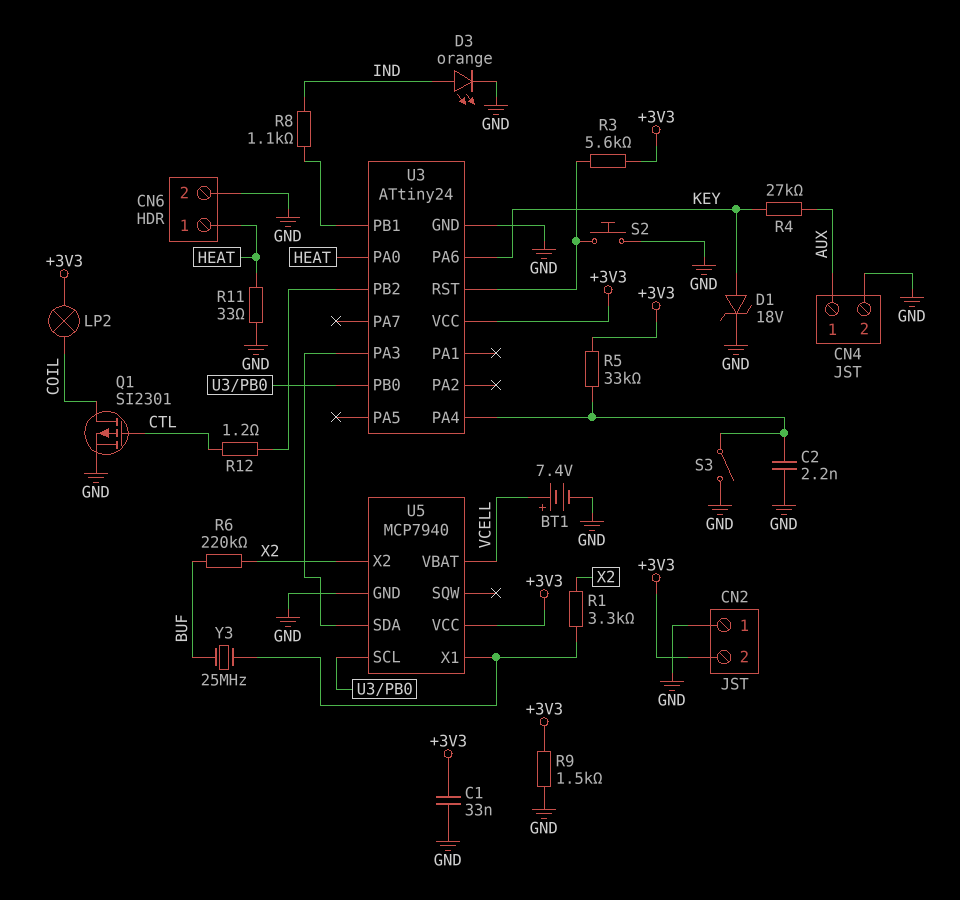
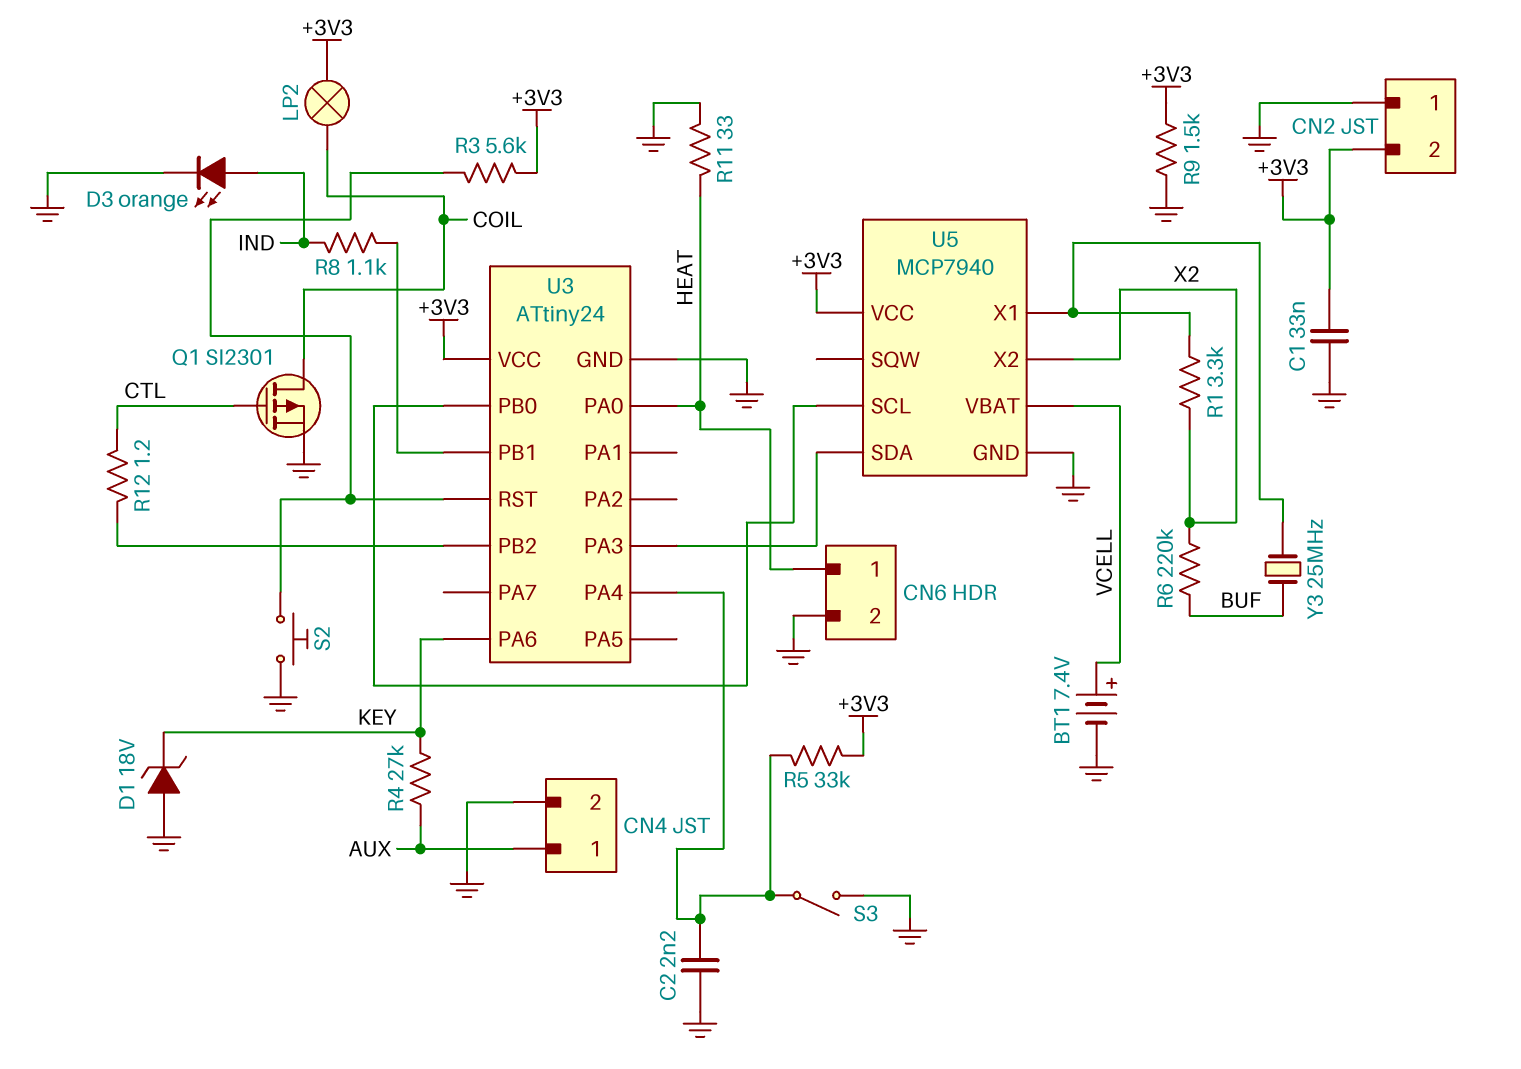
D1: zener 18V (A KEY, K GND) -> zener 18V (A GND, K KEY)

